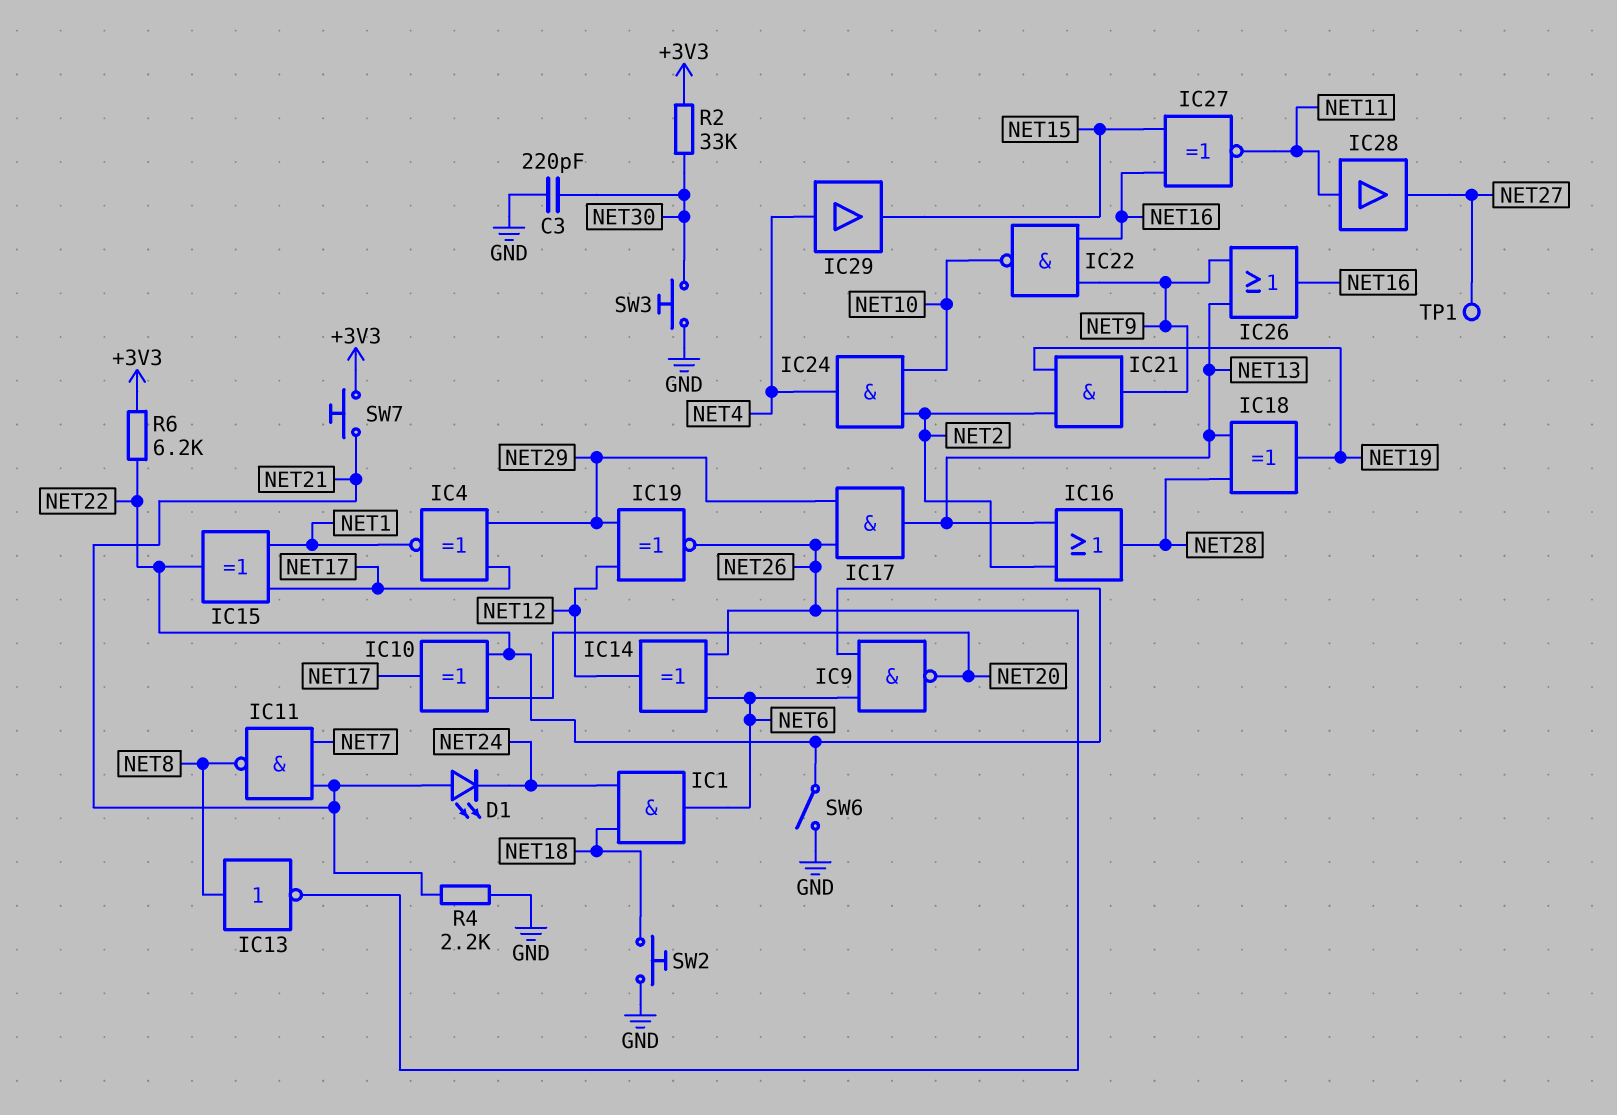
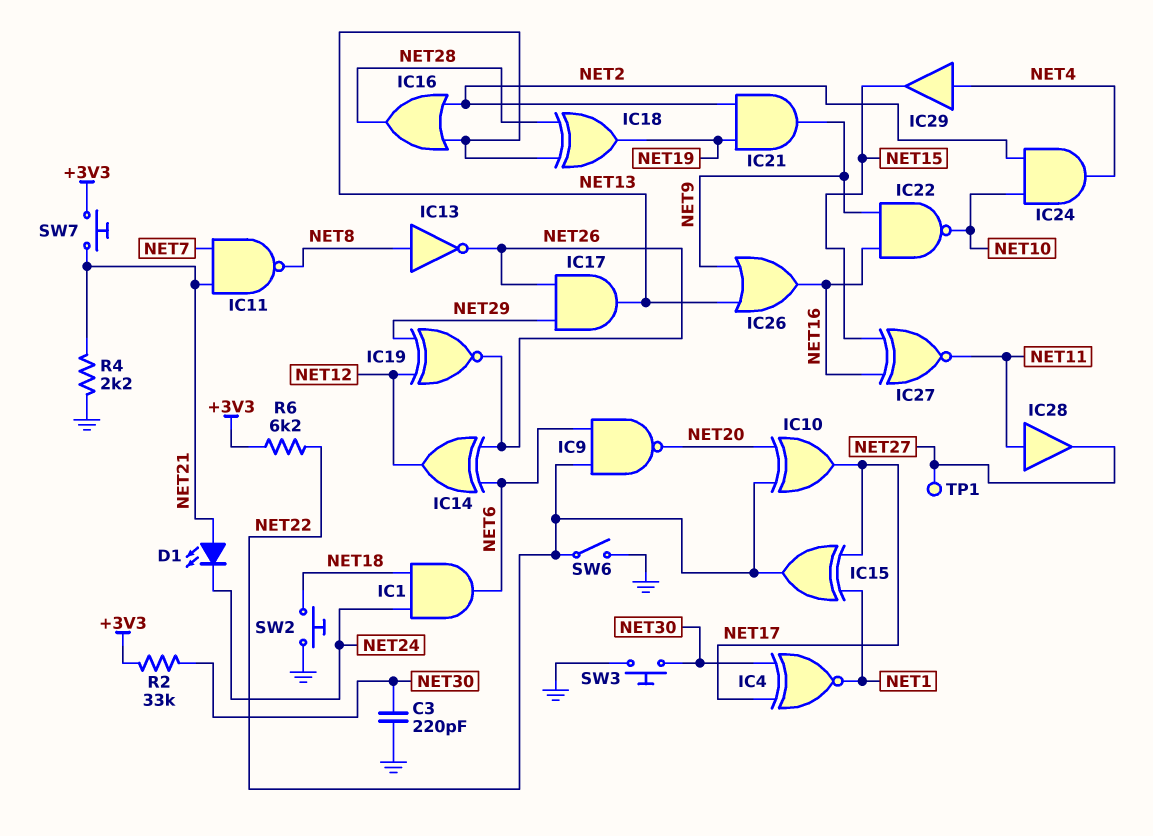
IC4: XNOR (in NET17, in NET29, out NET1) -> XNOR (in NET17, in NET30, out NET1)

